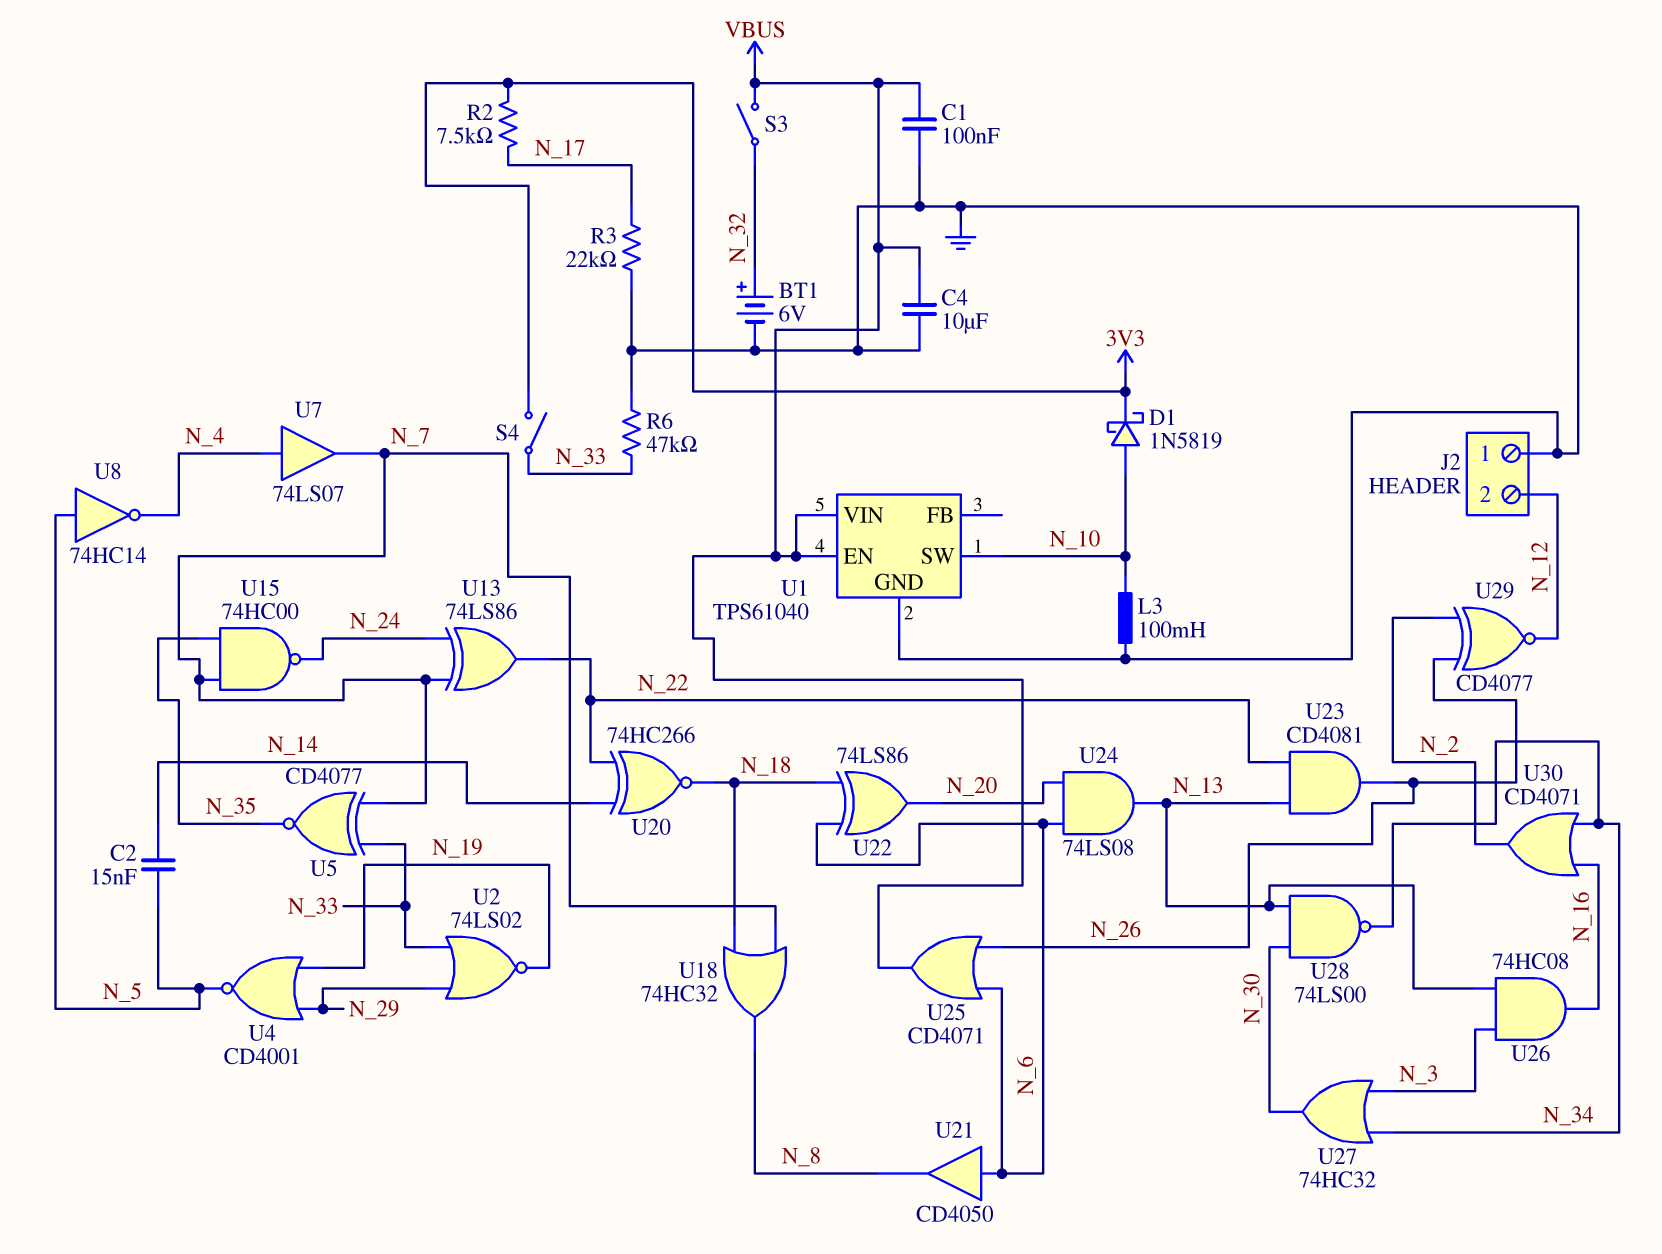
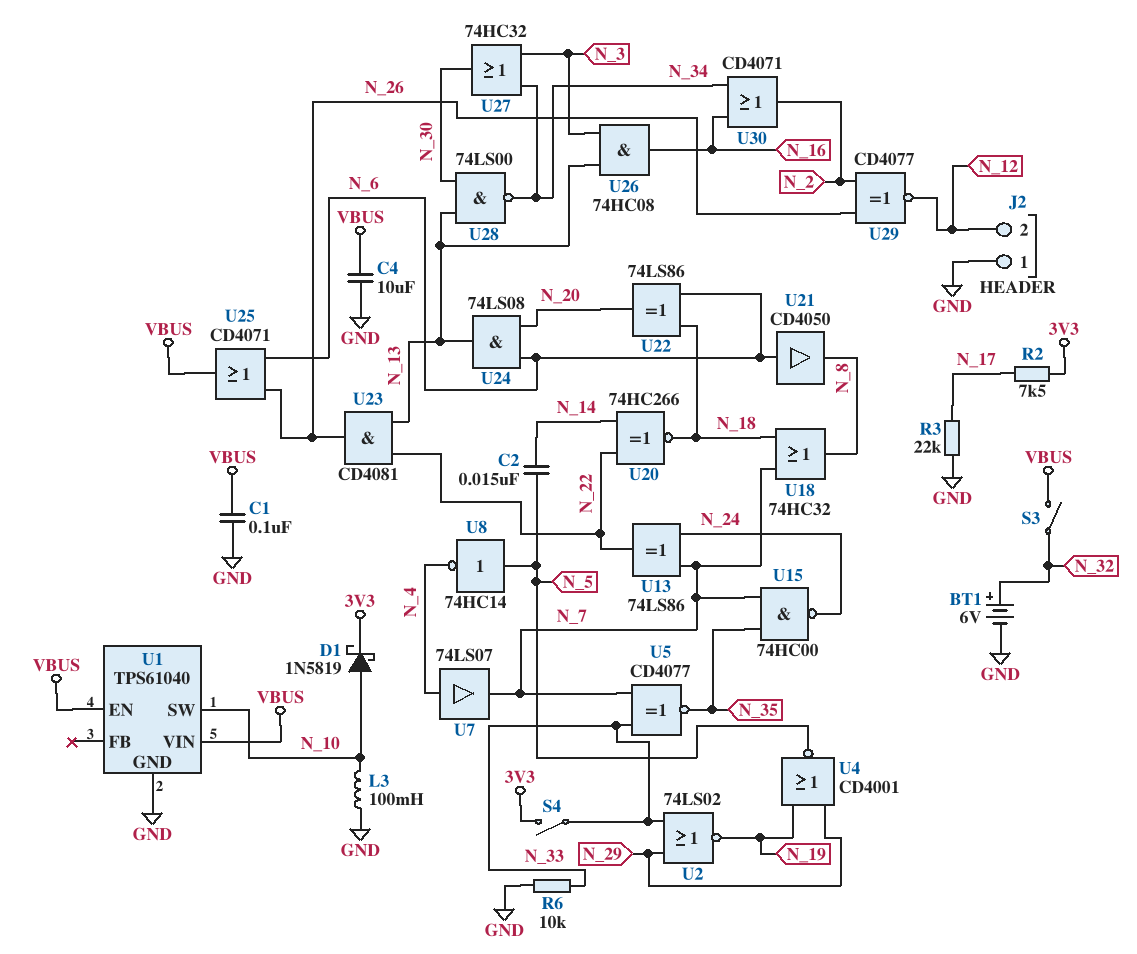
R6: 47k (GND, N_33) -> 10k (GND, N_33)

